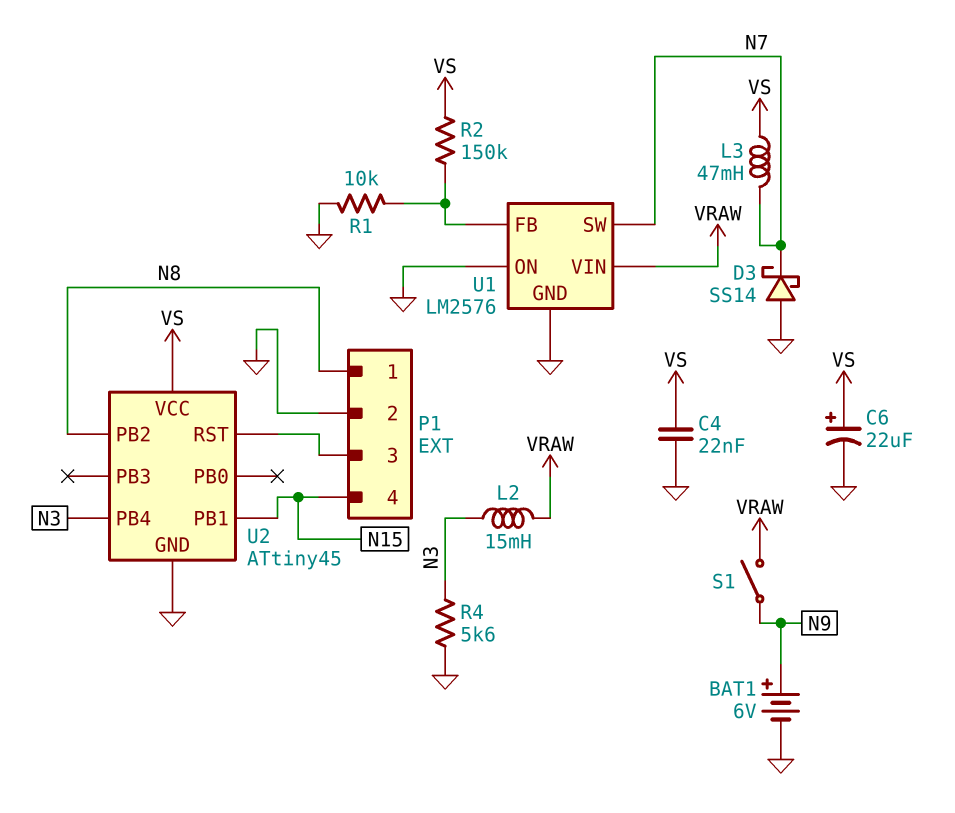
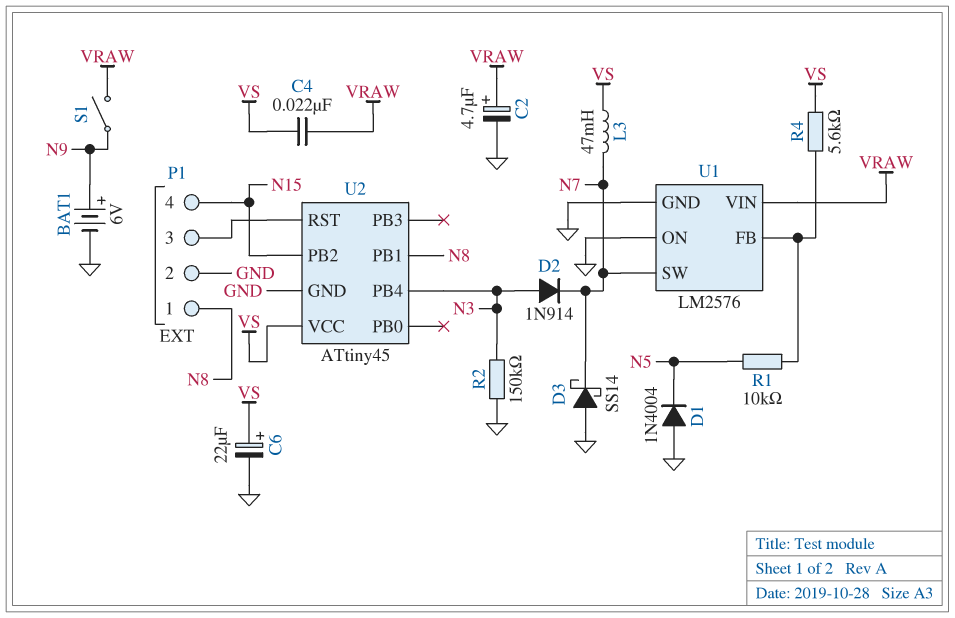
C2: none -> 4.7uF (plus VRAW, minus GND)
C4: 22nF (GND, VS) -> 22nF (VRAW, VS)
D1: none -> diode 1N4004 (A GND, K N5)
D2: none -> diode 1N914 (A N3, K N7)
L2: 15mH (N3, VRAW) -> none
R1: 10k (GND, U1/FB) -> 10k (N5, U1/FB)
R2: 150k (U1/FB, VS) -> 150k (GND, N3)
R4: 5.6k (GND, N3) -> 5.6k (U1/FB, VS)
U2 pin PB1: N15 -> N8
U2 pin PB2: N8 -> N15

